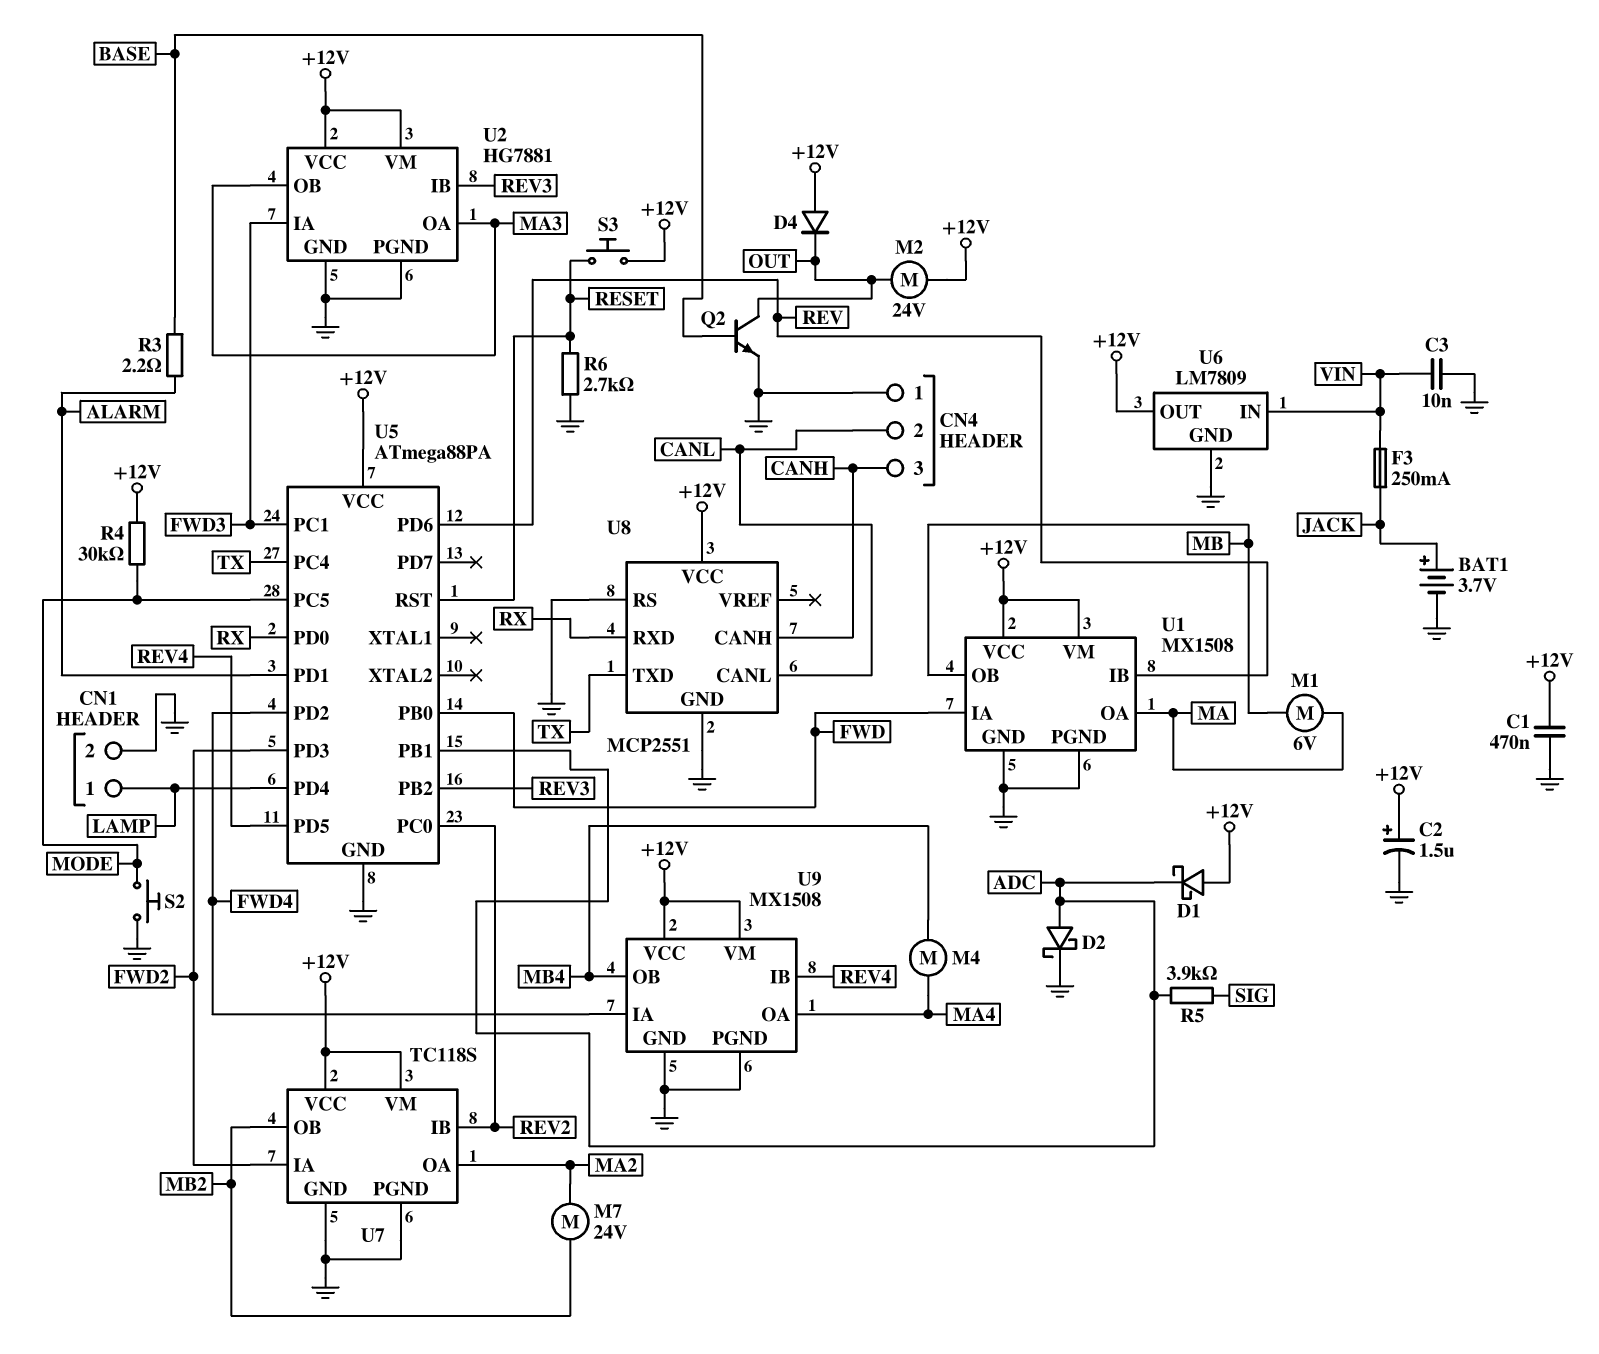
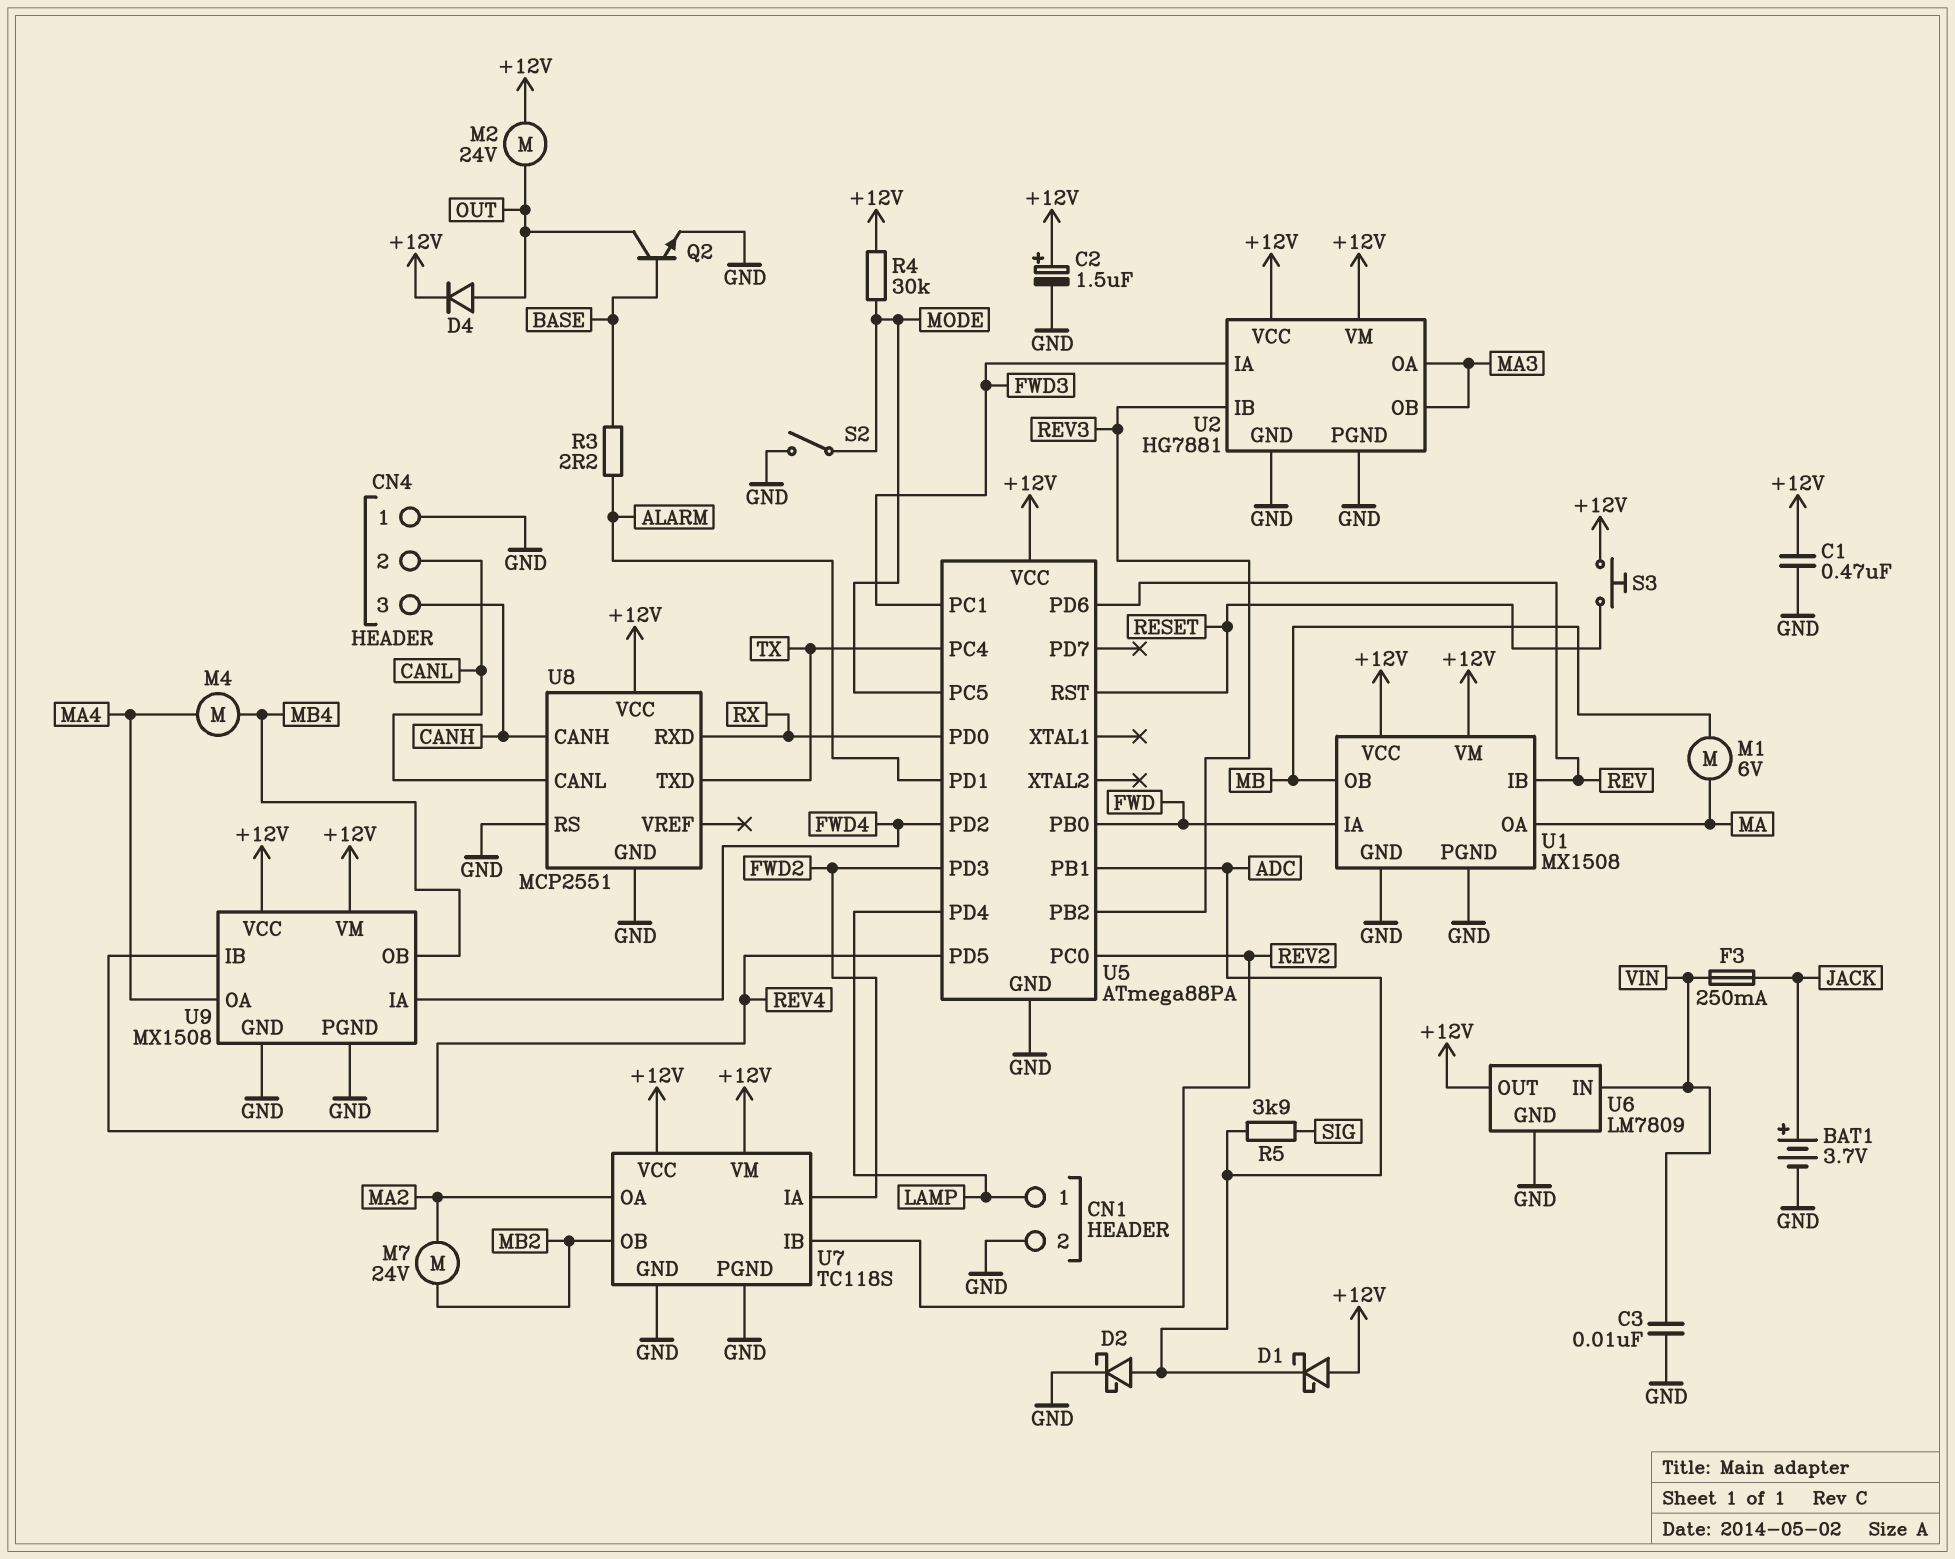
D4: diode (A +12V, K OUT) -> diode (A OUT, K +12V)
R6: 2.7k (GND, RESET) -> none
S2: button (GND, MODE) -> switch (GND, MODE)

